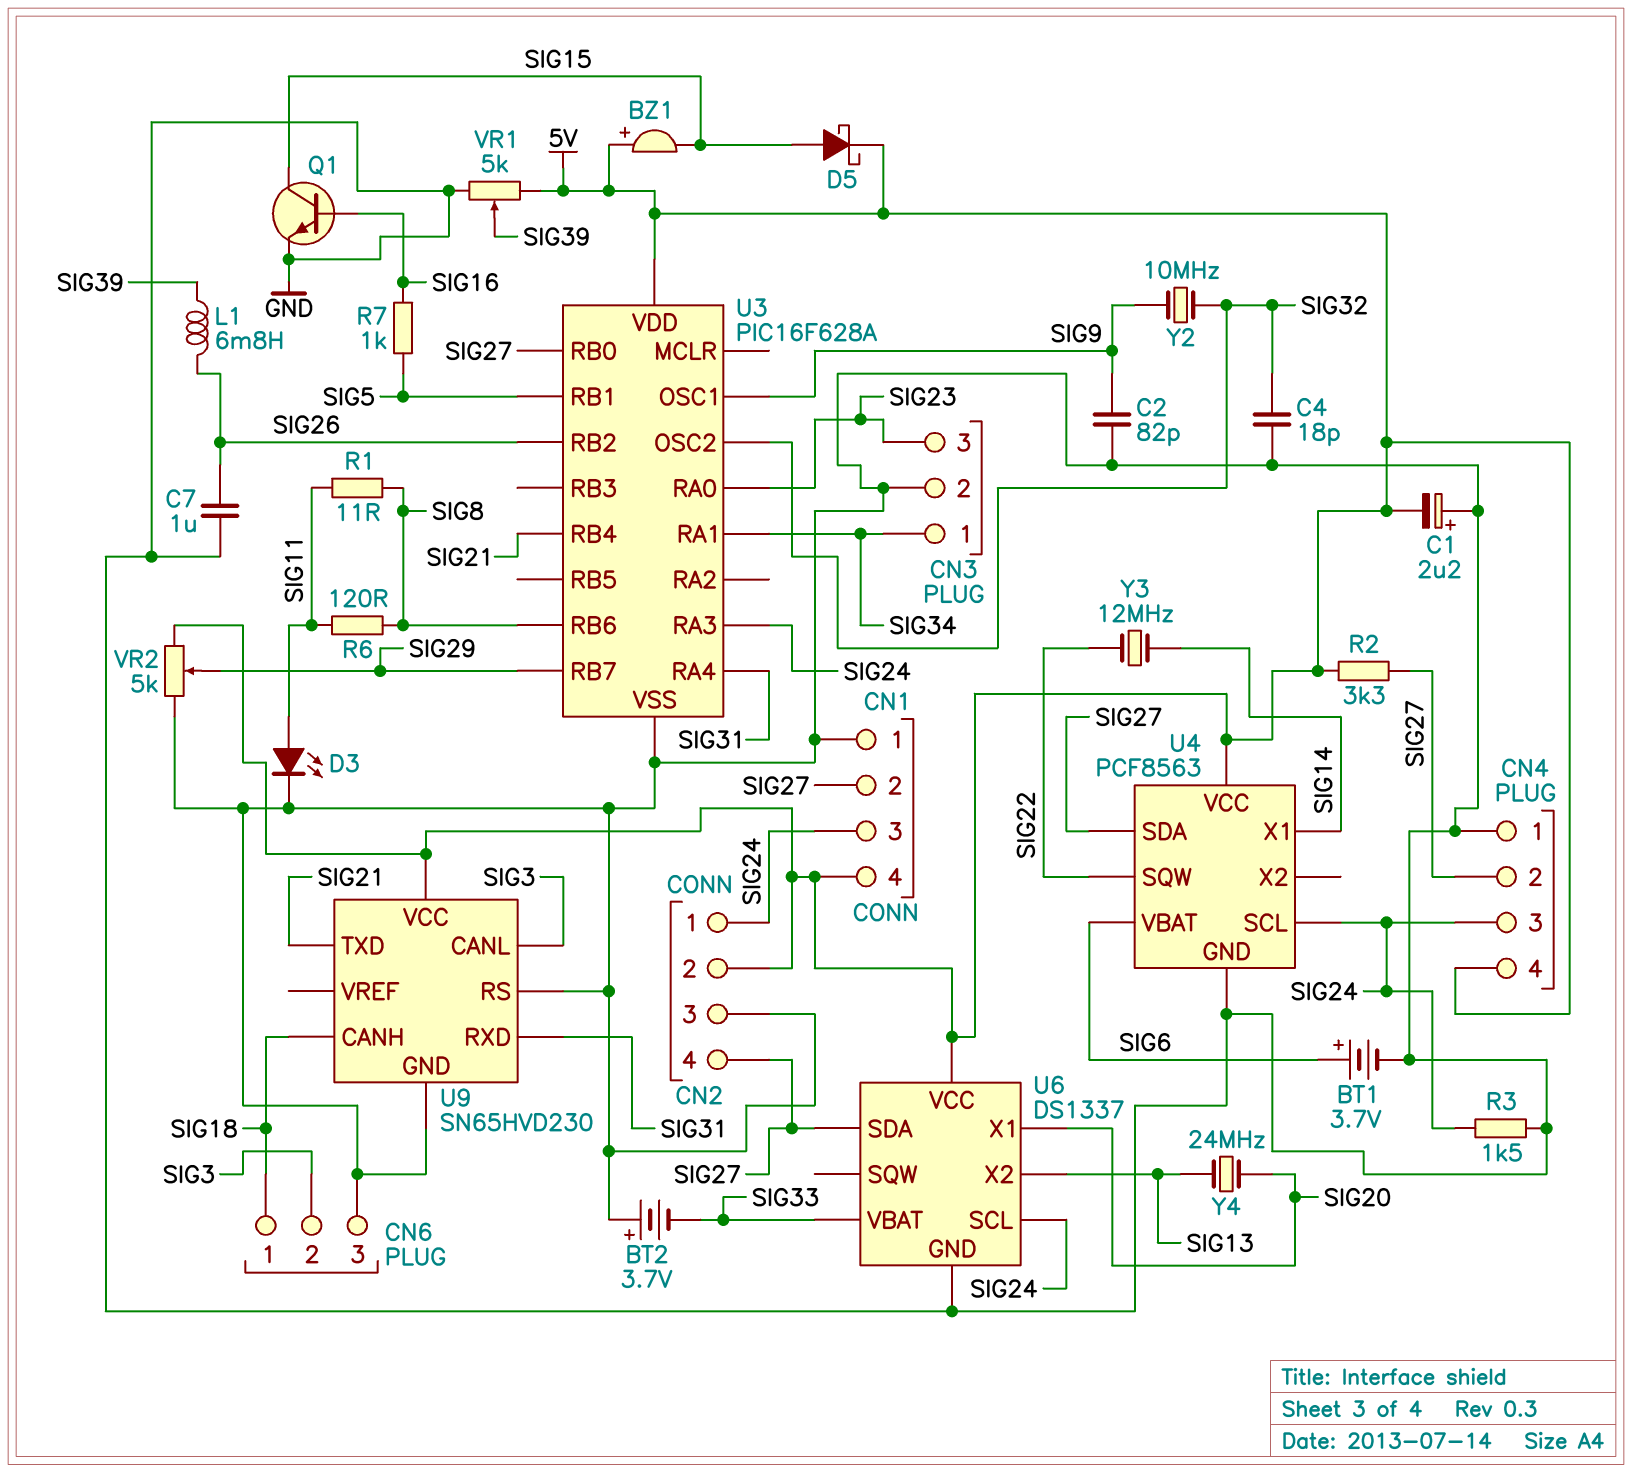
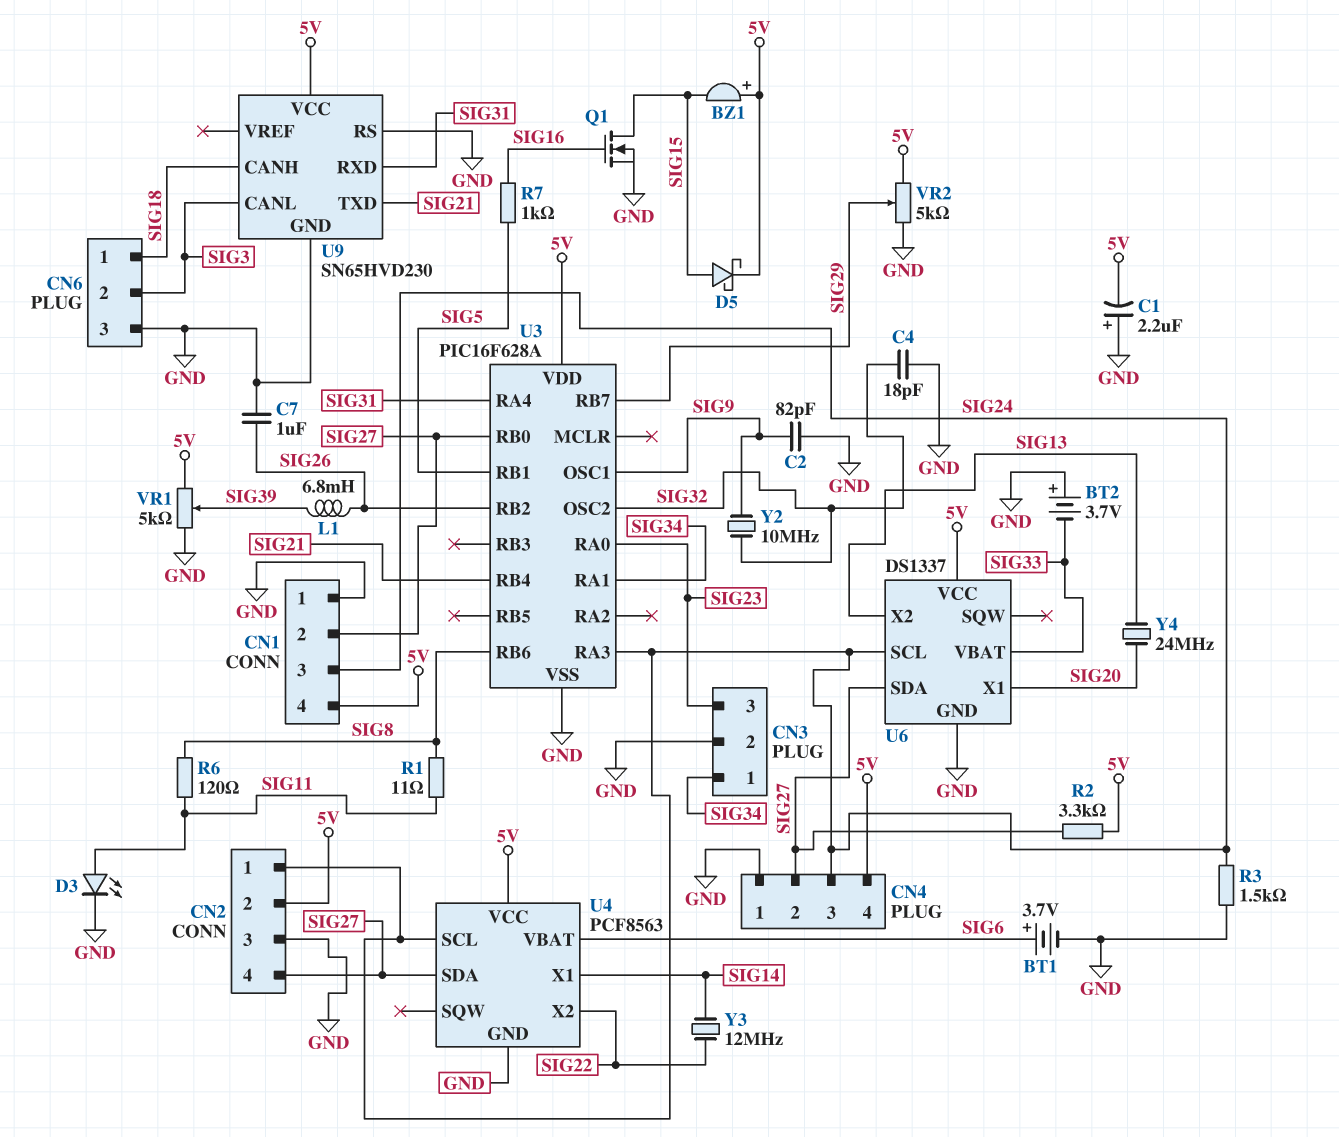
Q1: NPN (B SIG16, C SIG15, E GND) -> NMOS (G SIG16, D SIG15, S GND)
U4 pin SQW: SIG22 -> none
U4 pin X2: none -> SIG22

